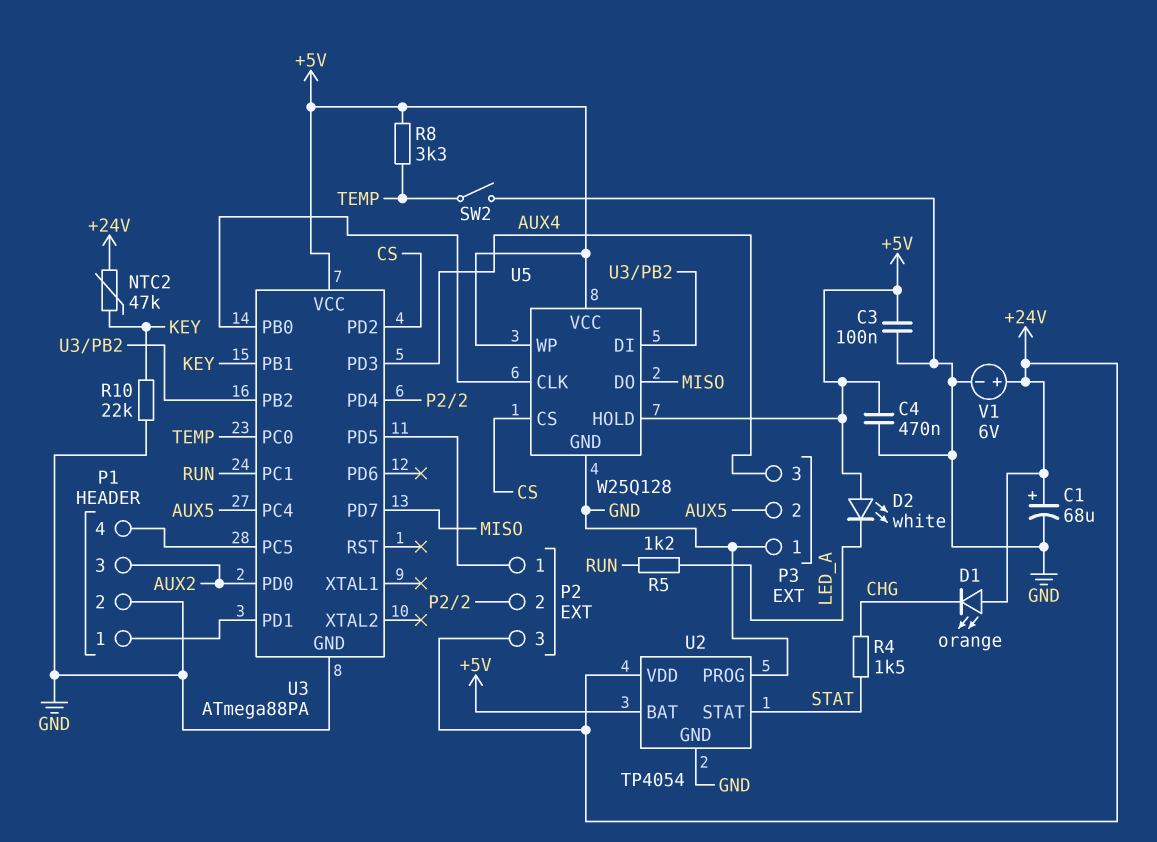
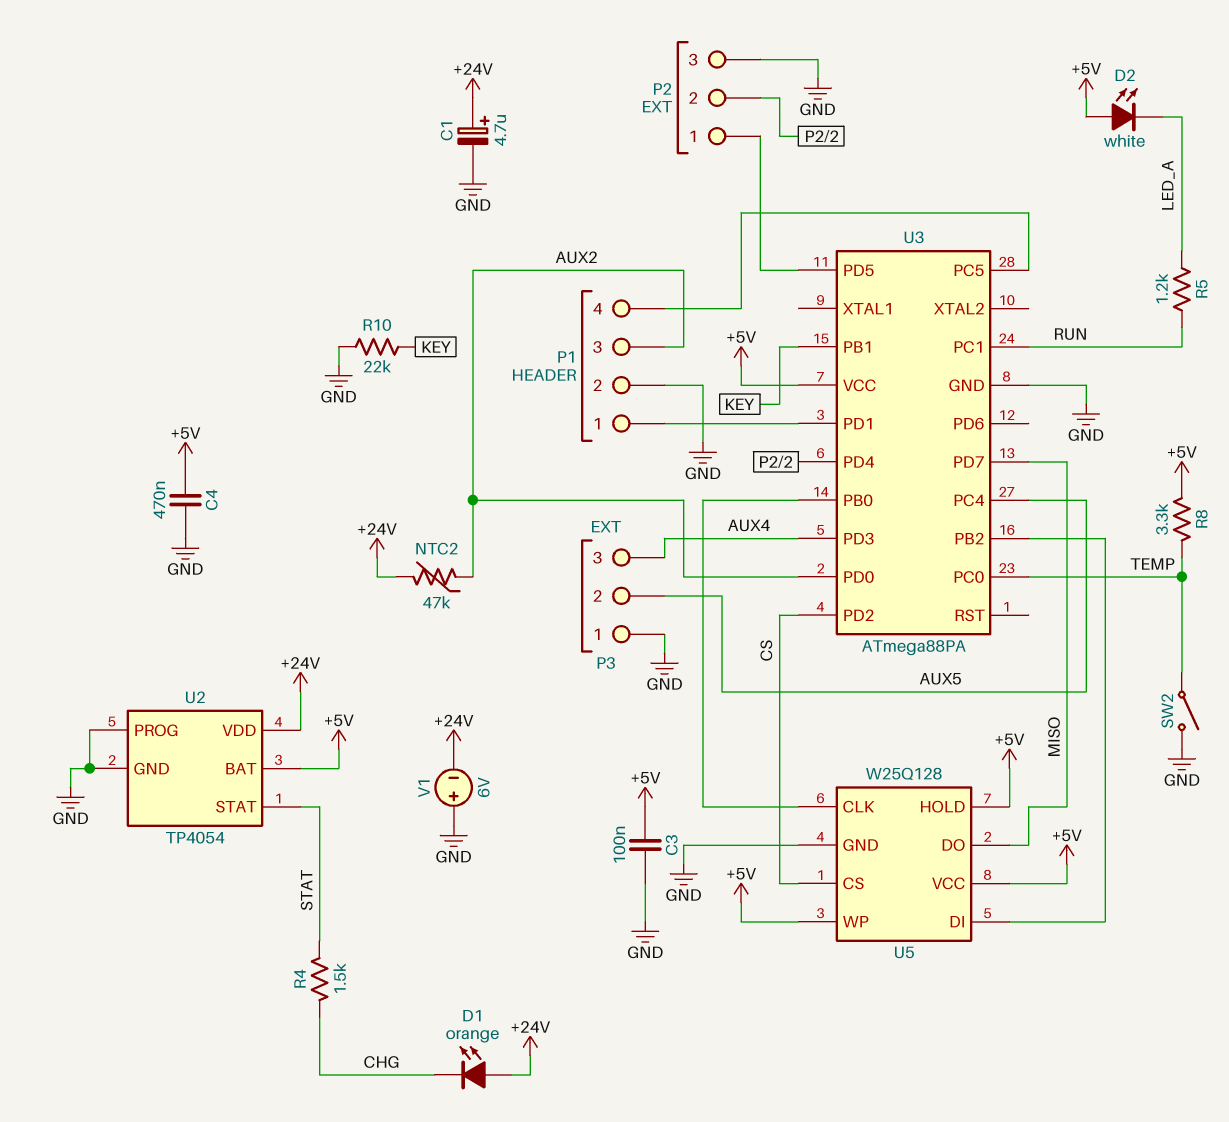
C1: 68uF (plus +24V, minus GND) -> 4.7uF (plus +24V, minus GND)
NTC2: 47k (+24V, KEY) -> 47k (+24V, AUX2)
P2 pin 3: +24V -> GND
V1: 6V (plus +24V, minus GND) -> 6V (plus GND, minus +24V)

